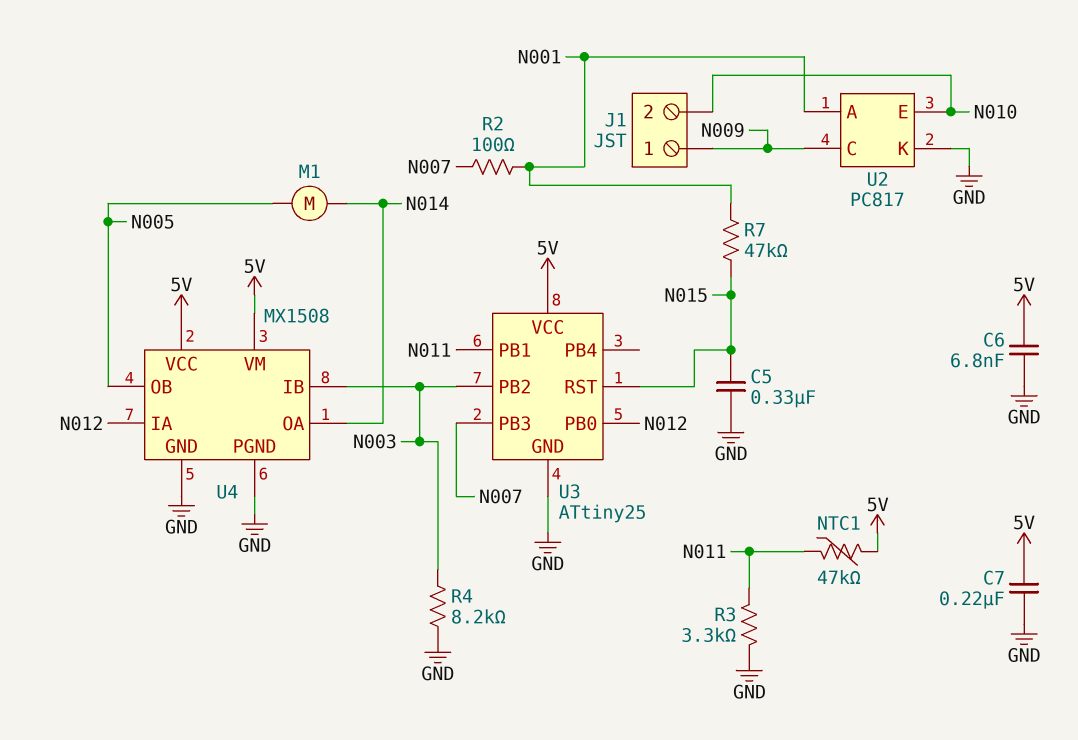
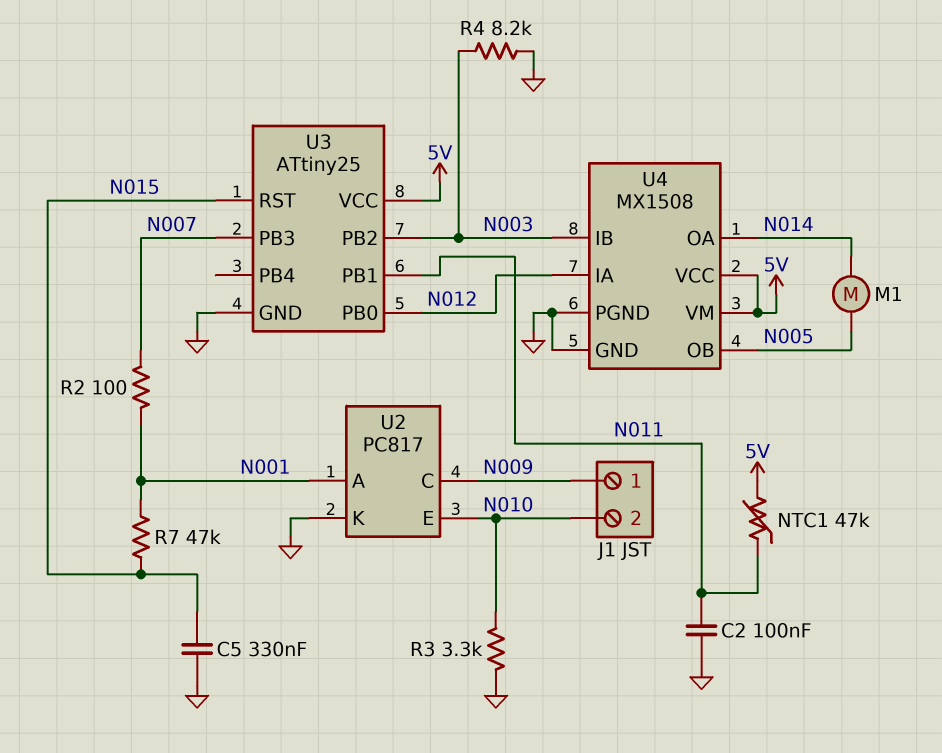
C2: none -> 100nF (GND, N011)
C6: 6.8nF (5V, GND) -> none
C7: 220nF (5V, GND) -> none
R3: 3.3k (GND, N011) -> 3.3k (GND, N010)

